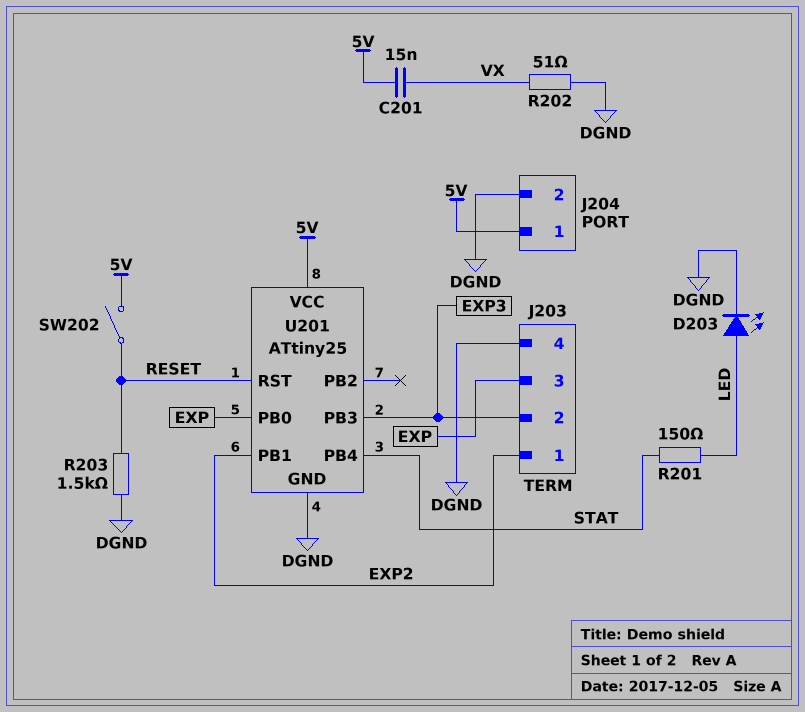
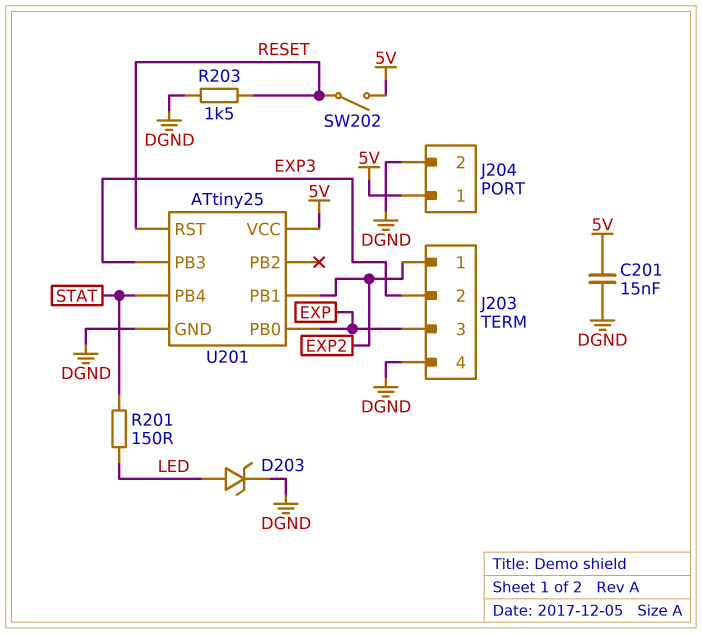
C201: 15nF (5V, VX) -> 15nF (5V, DGND)
D203: LED (A LED, K DGND) -> zener (A LED, K DGND)
R202: 51 (DGND, VX) -> none

